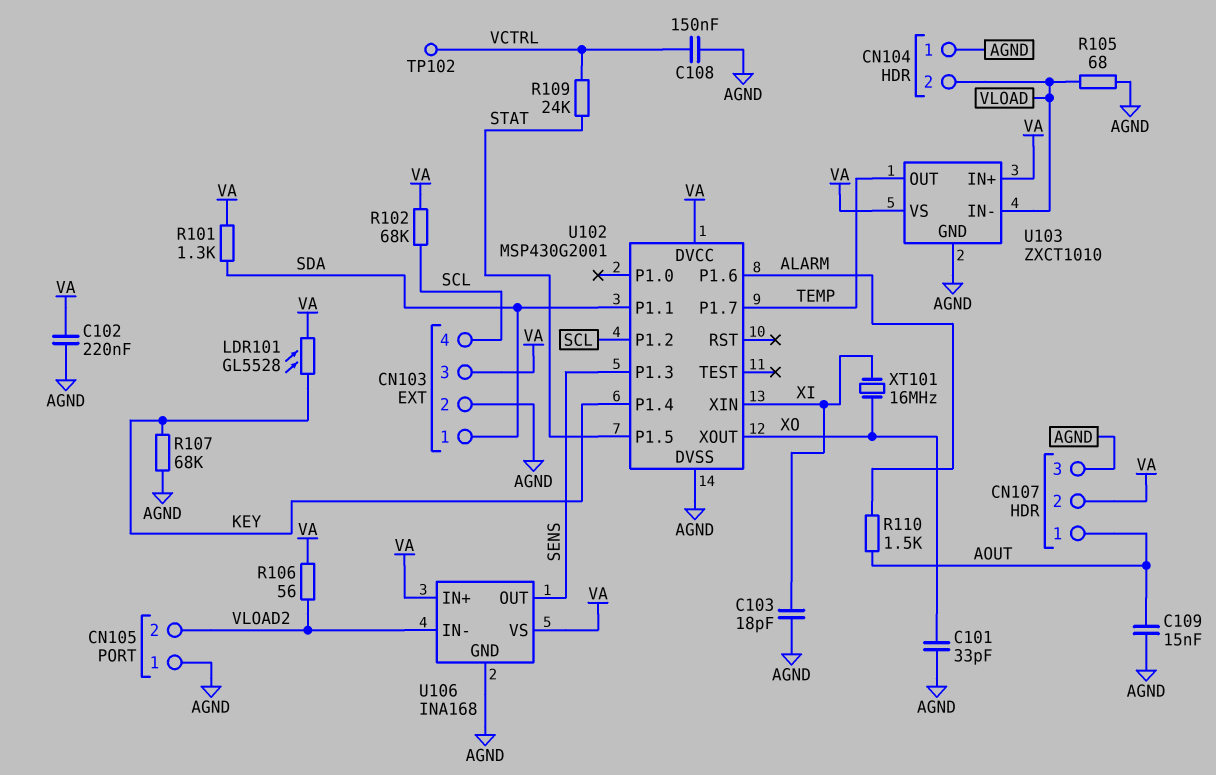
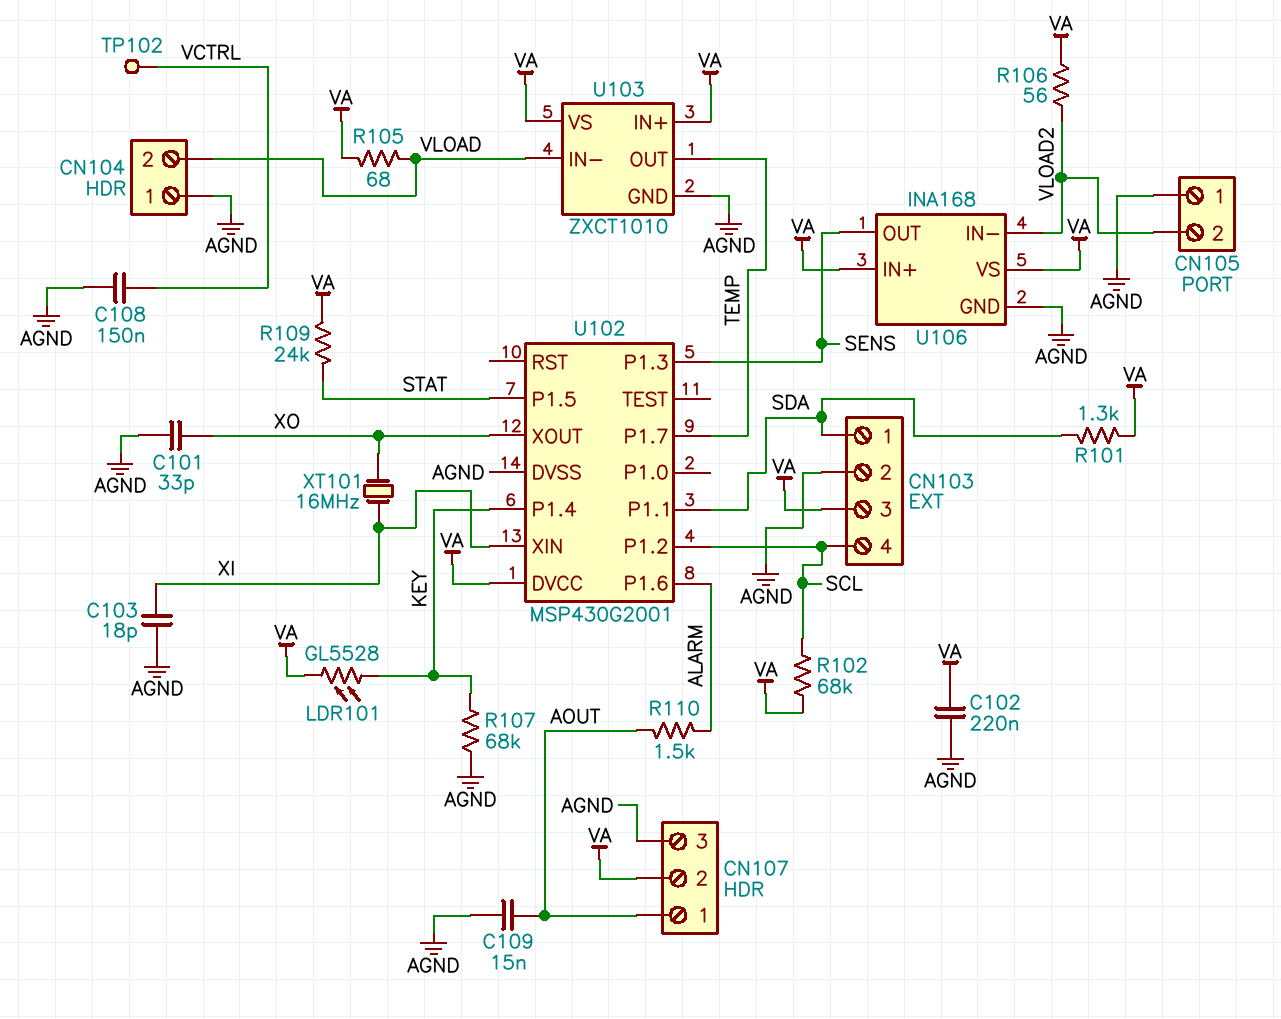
R105: 68 (AGND, VLOAD) -> 68 (VA, VLOAD)
R109: 24k (STAT, VCTRL) -> 24k (STAT, VA)

